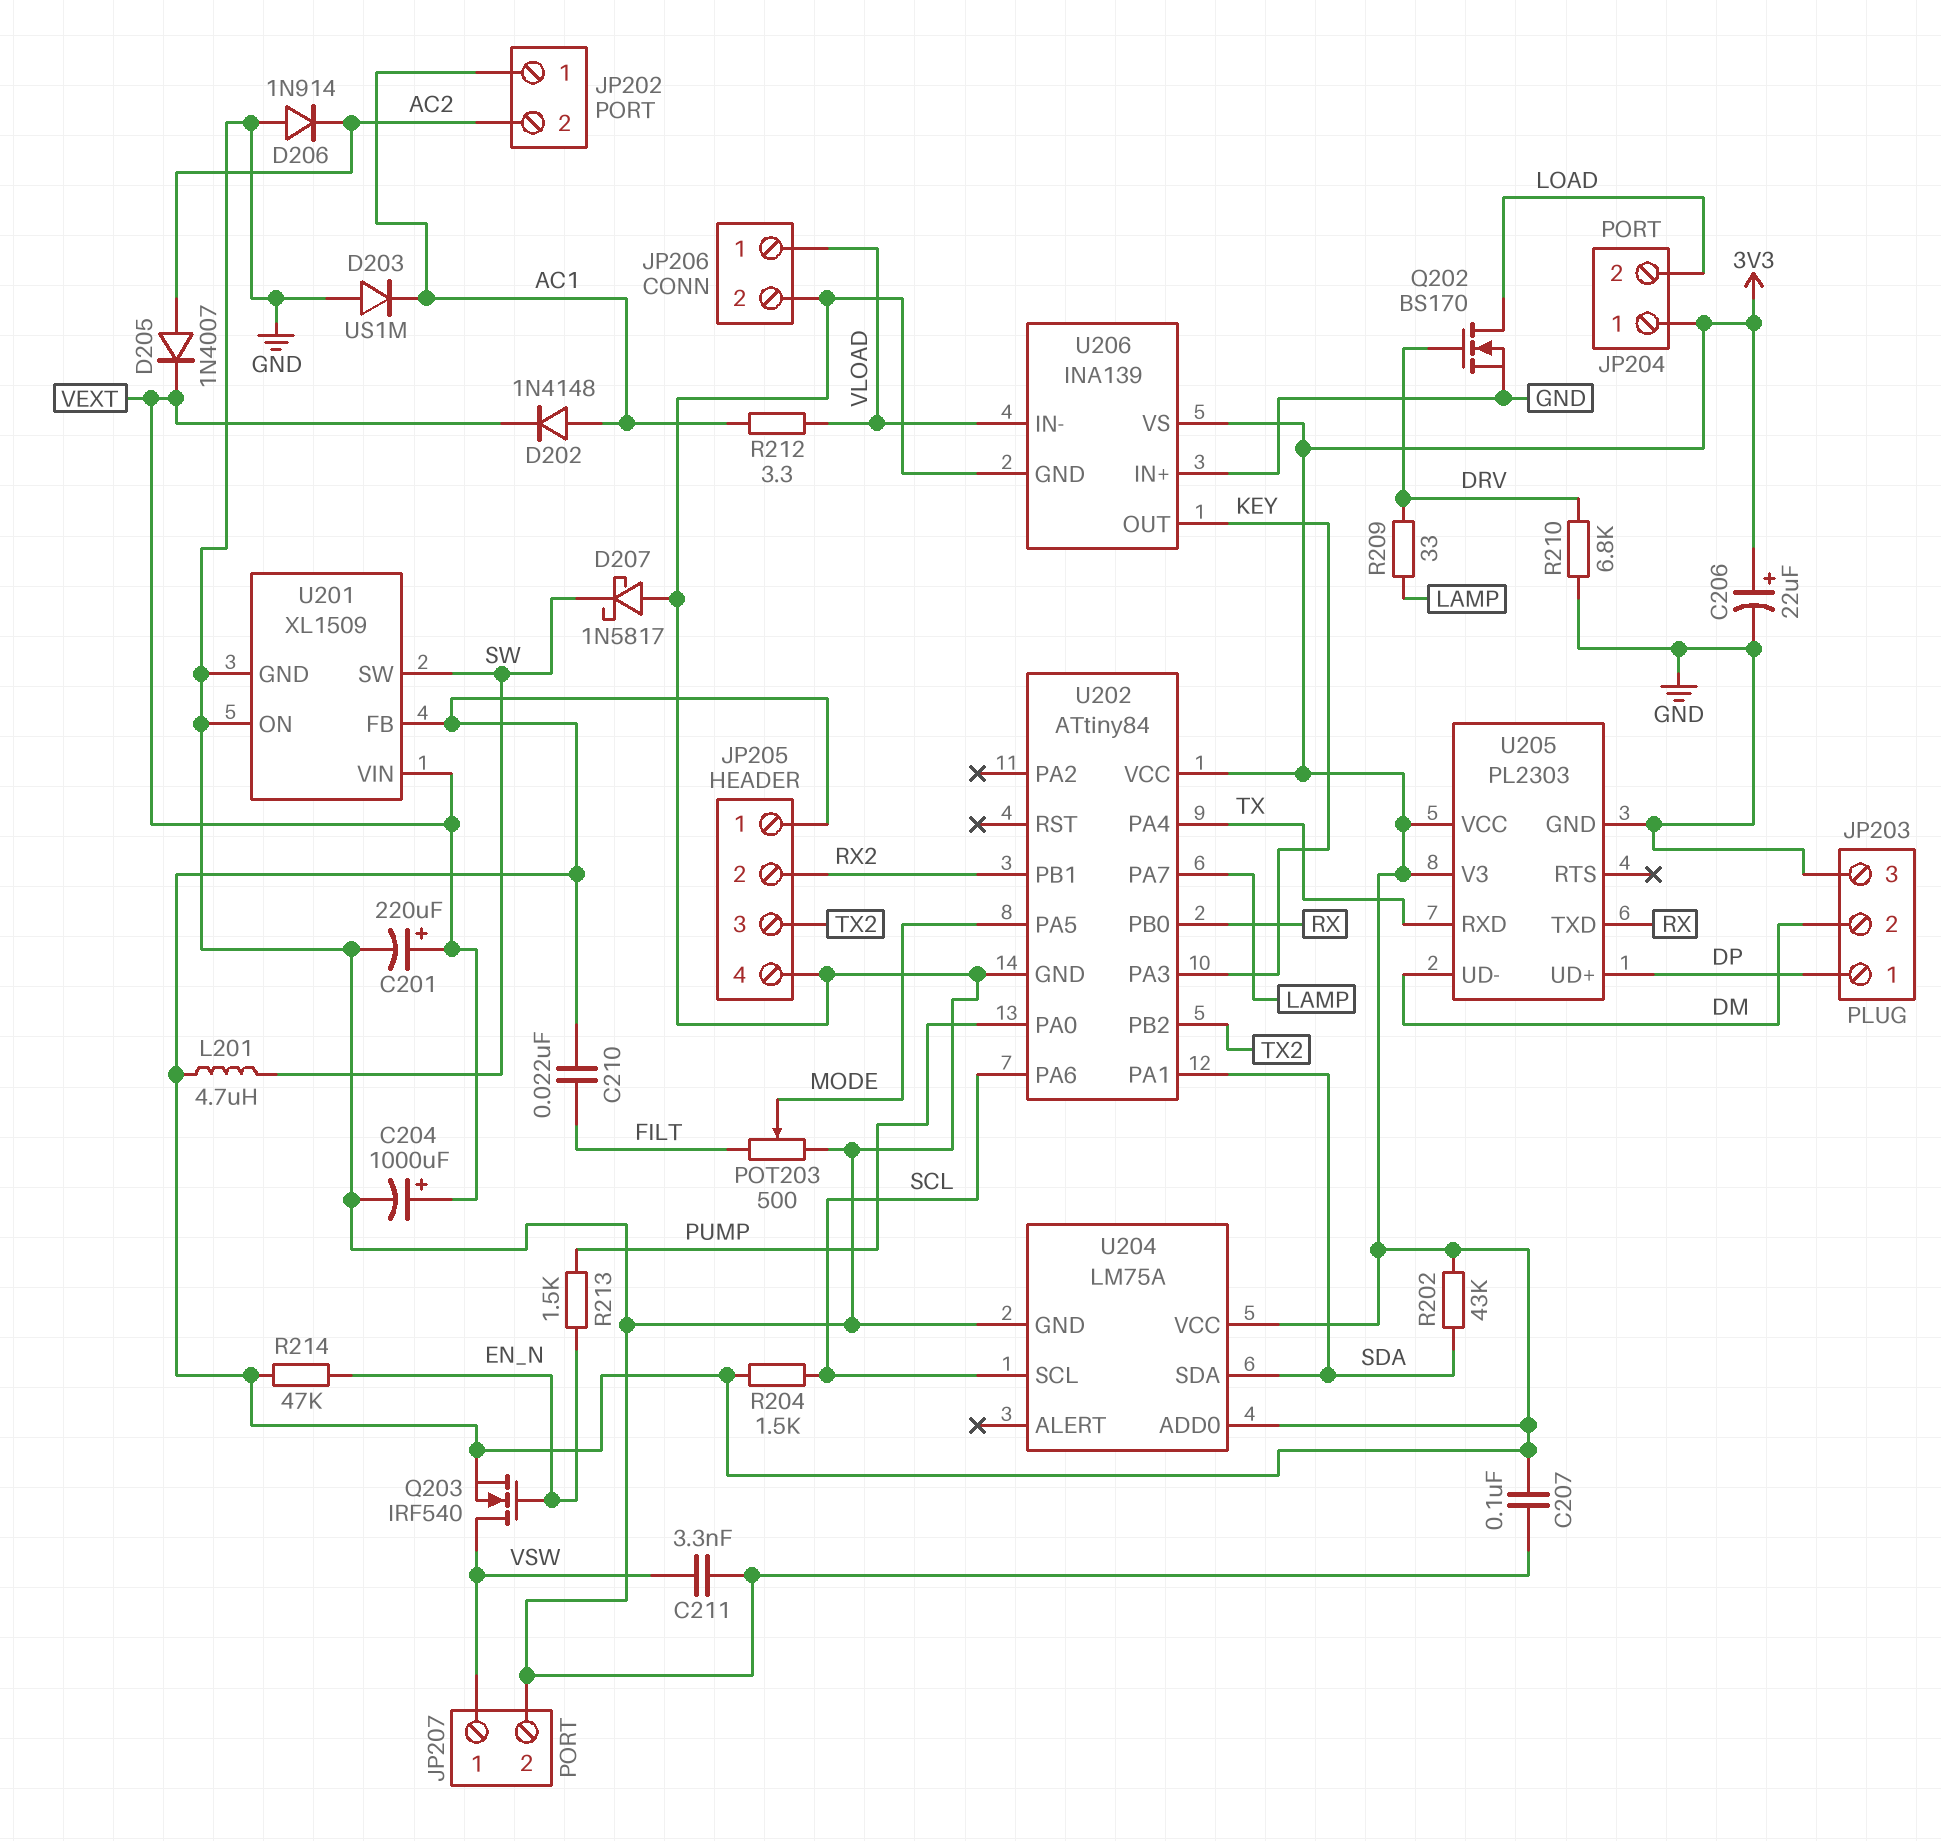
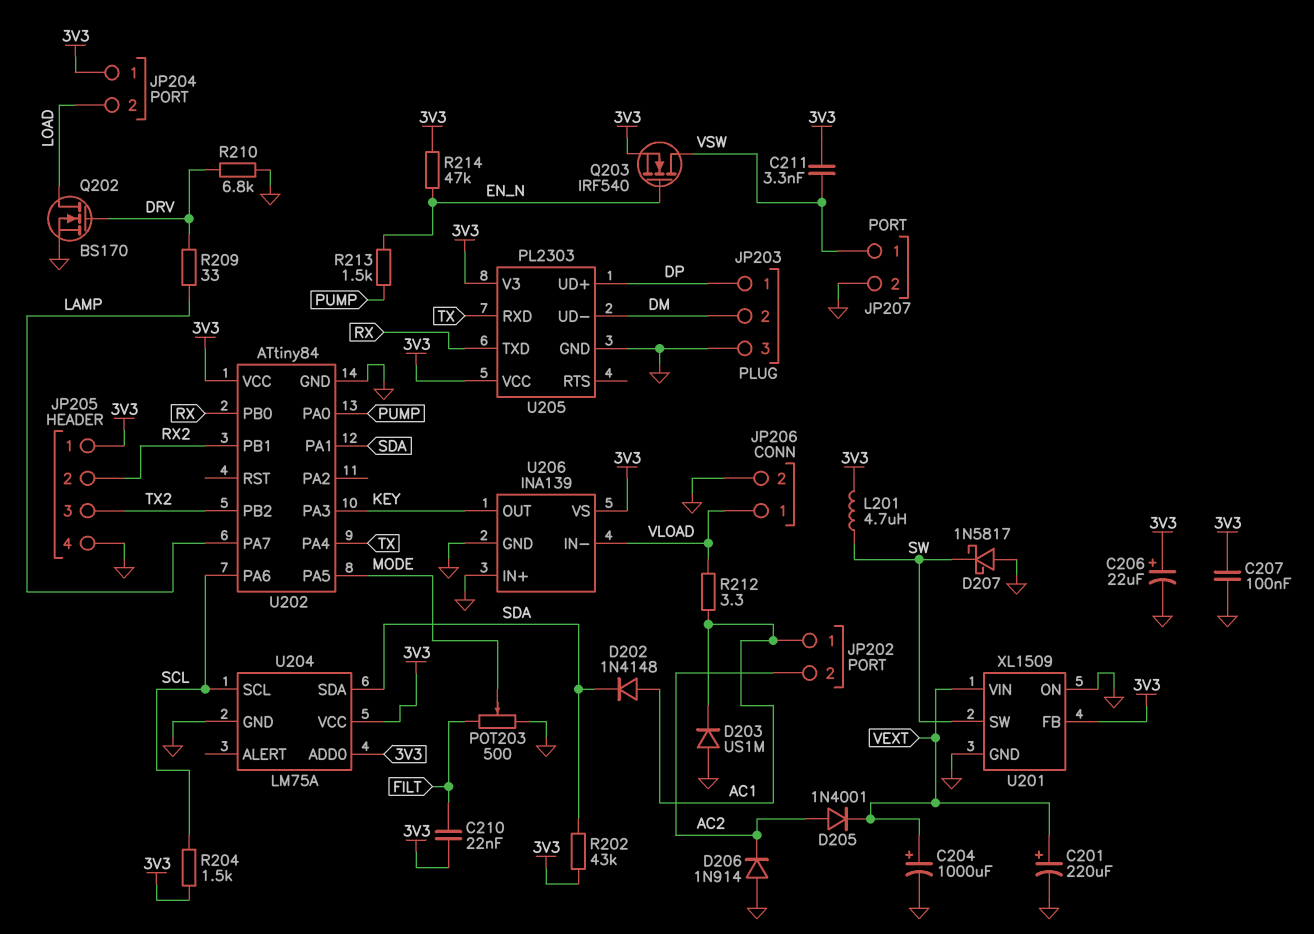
C211: 3.3nF (GND, VSW) -> 3.3nF (3V3, VSW)
D202: diode 1N4148 (A AC1, K VEXT) -> diode 1N4148 (A AC1, K SDA)
D205: diode 1N4007 (A AC2, K VEXT) -> diode 1N4001 (A AC2, K VEXT)

